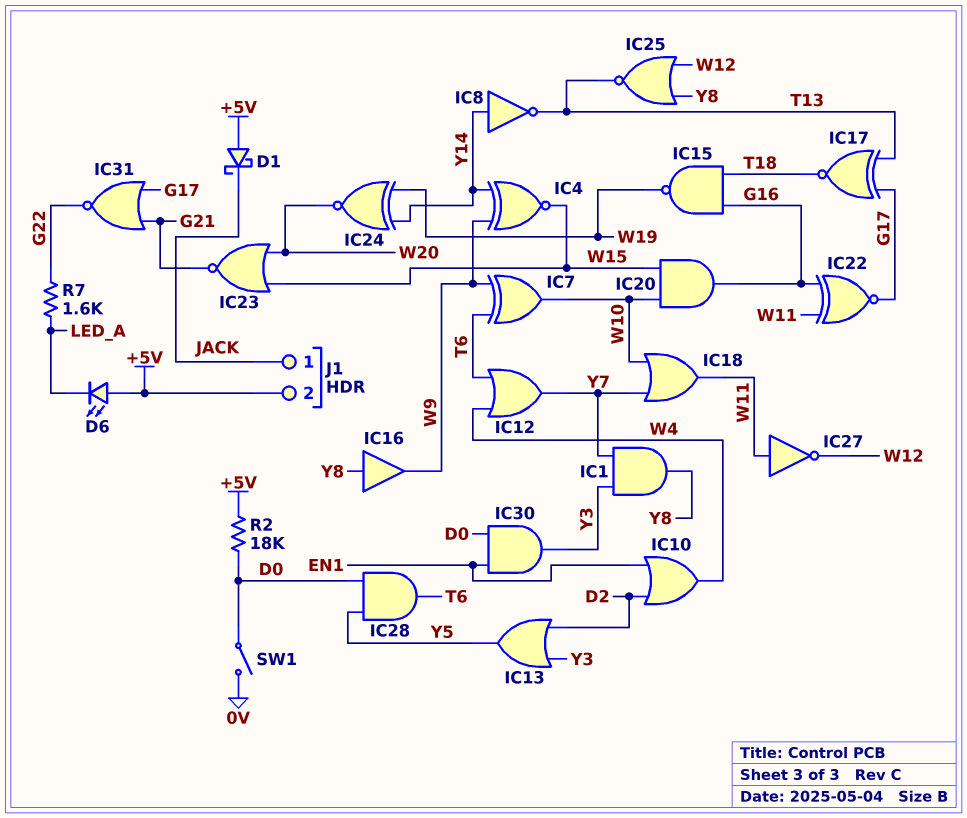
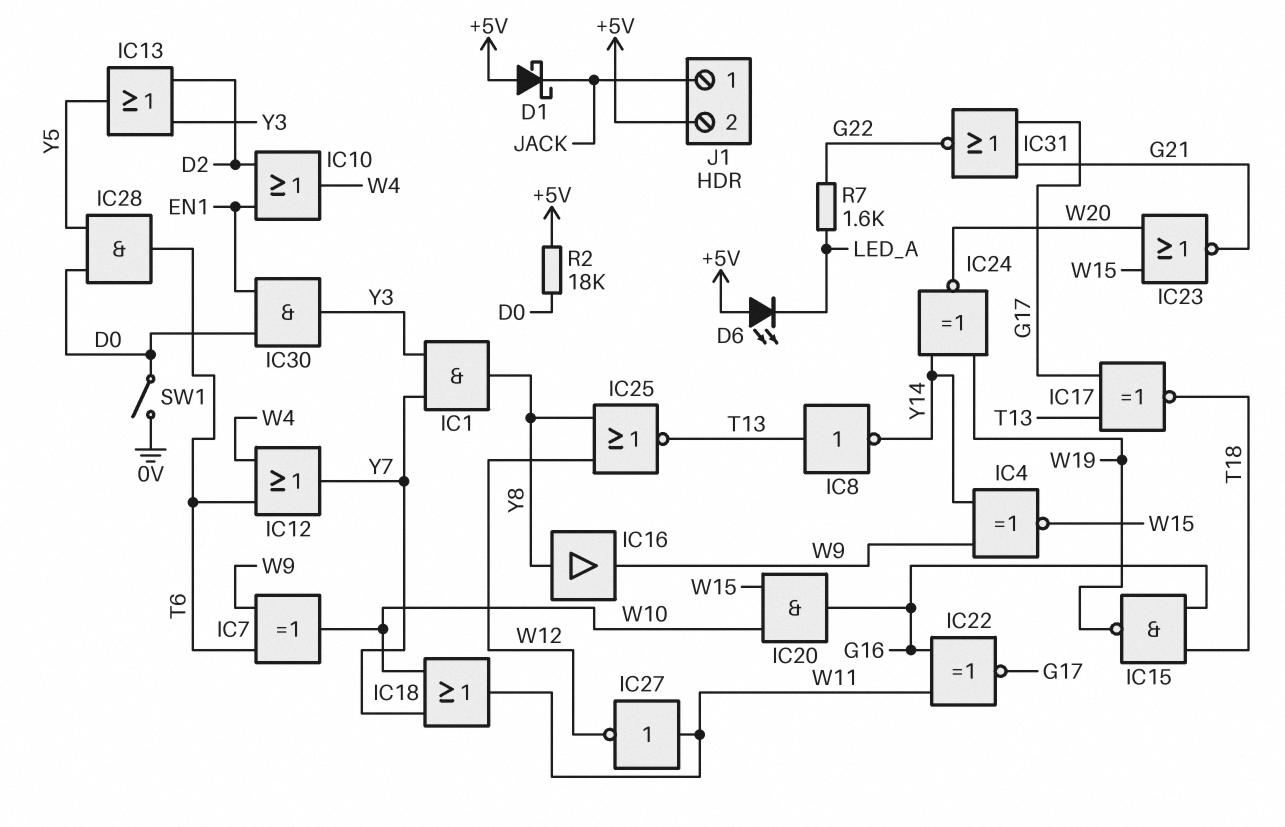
IC8: NOT (in Y14, out T13) -> NOT (in T13, out Y14)

